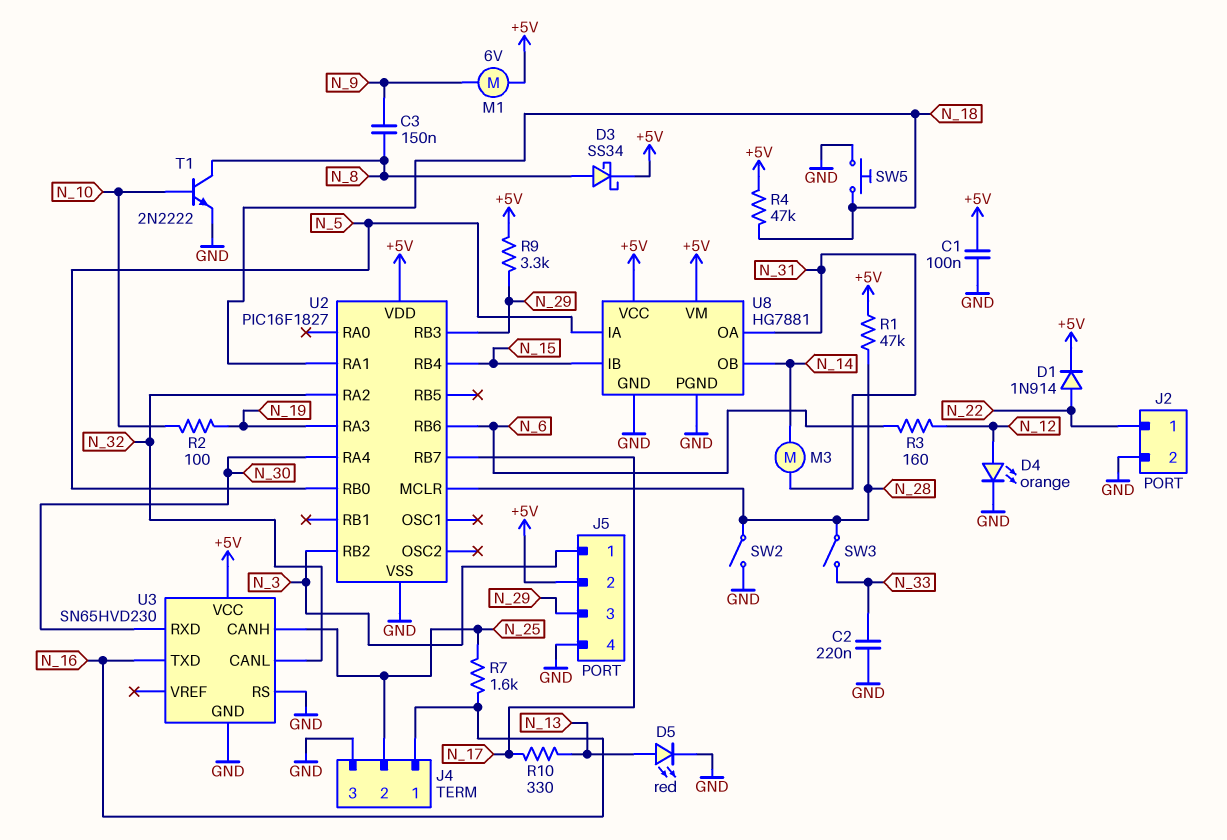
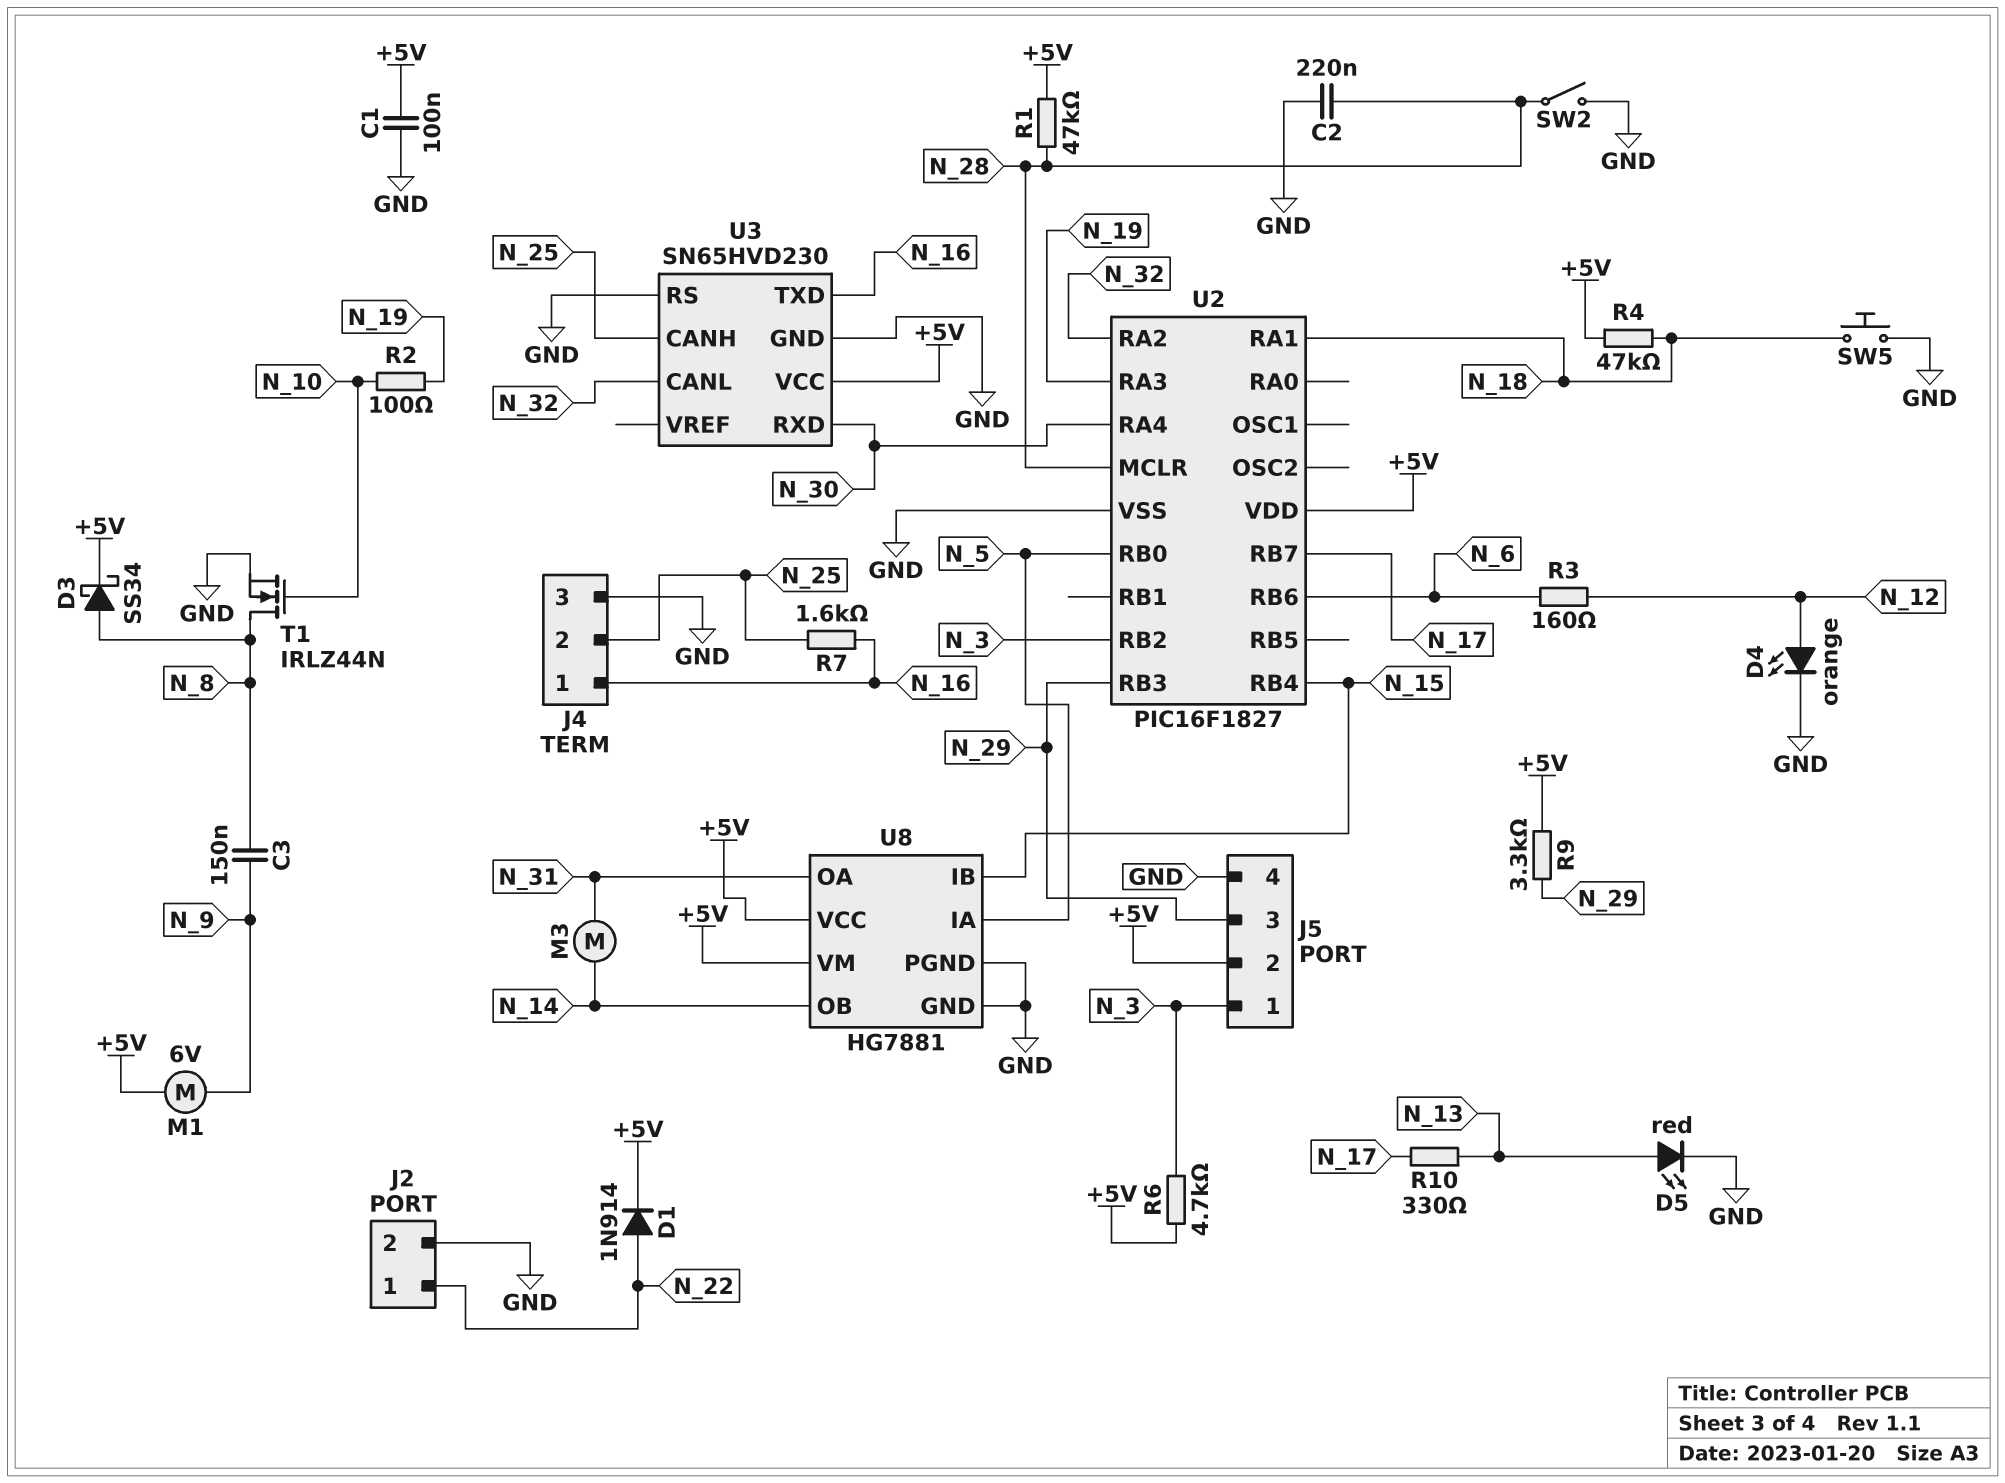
C2: 220nF (GND, N_33) -> 220nF (GND, N_28)
R6: none -> 4.7k (+5V, N_3)
SW3: switch (N_28, N_33) -> none
T1: NPN 2N2222 (B N_10, C N_8, E GND) -> NMOS IRLZ44N (G N_10, D N_8, S GND)

